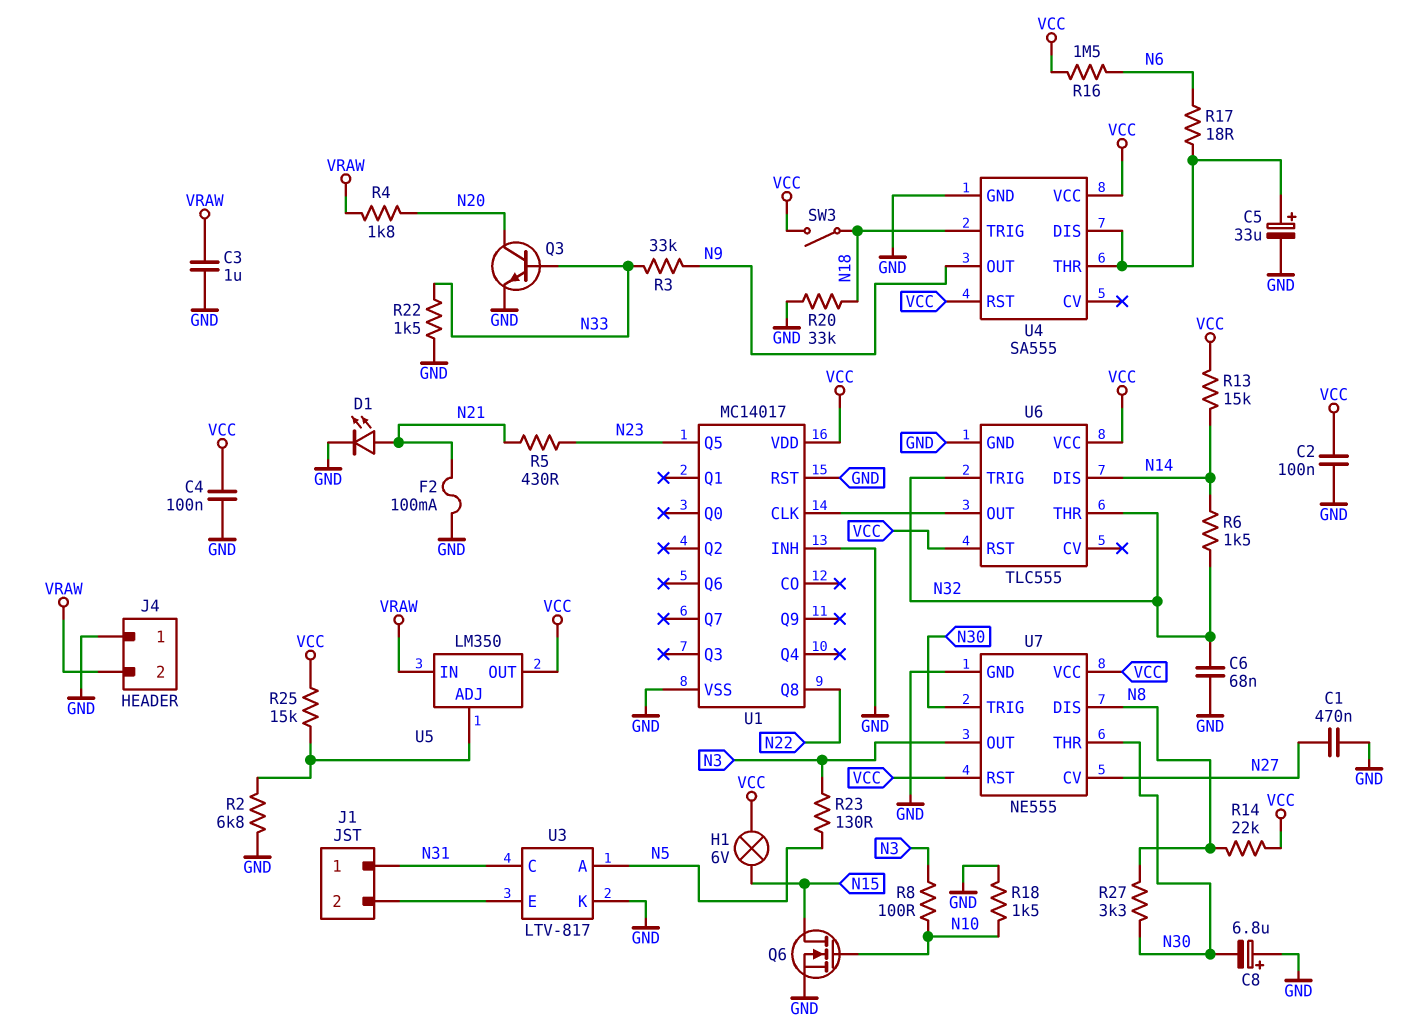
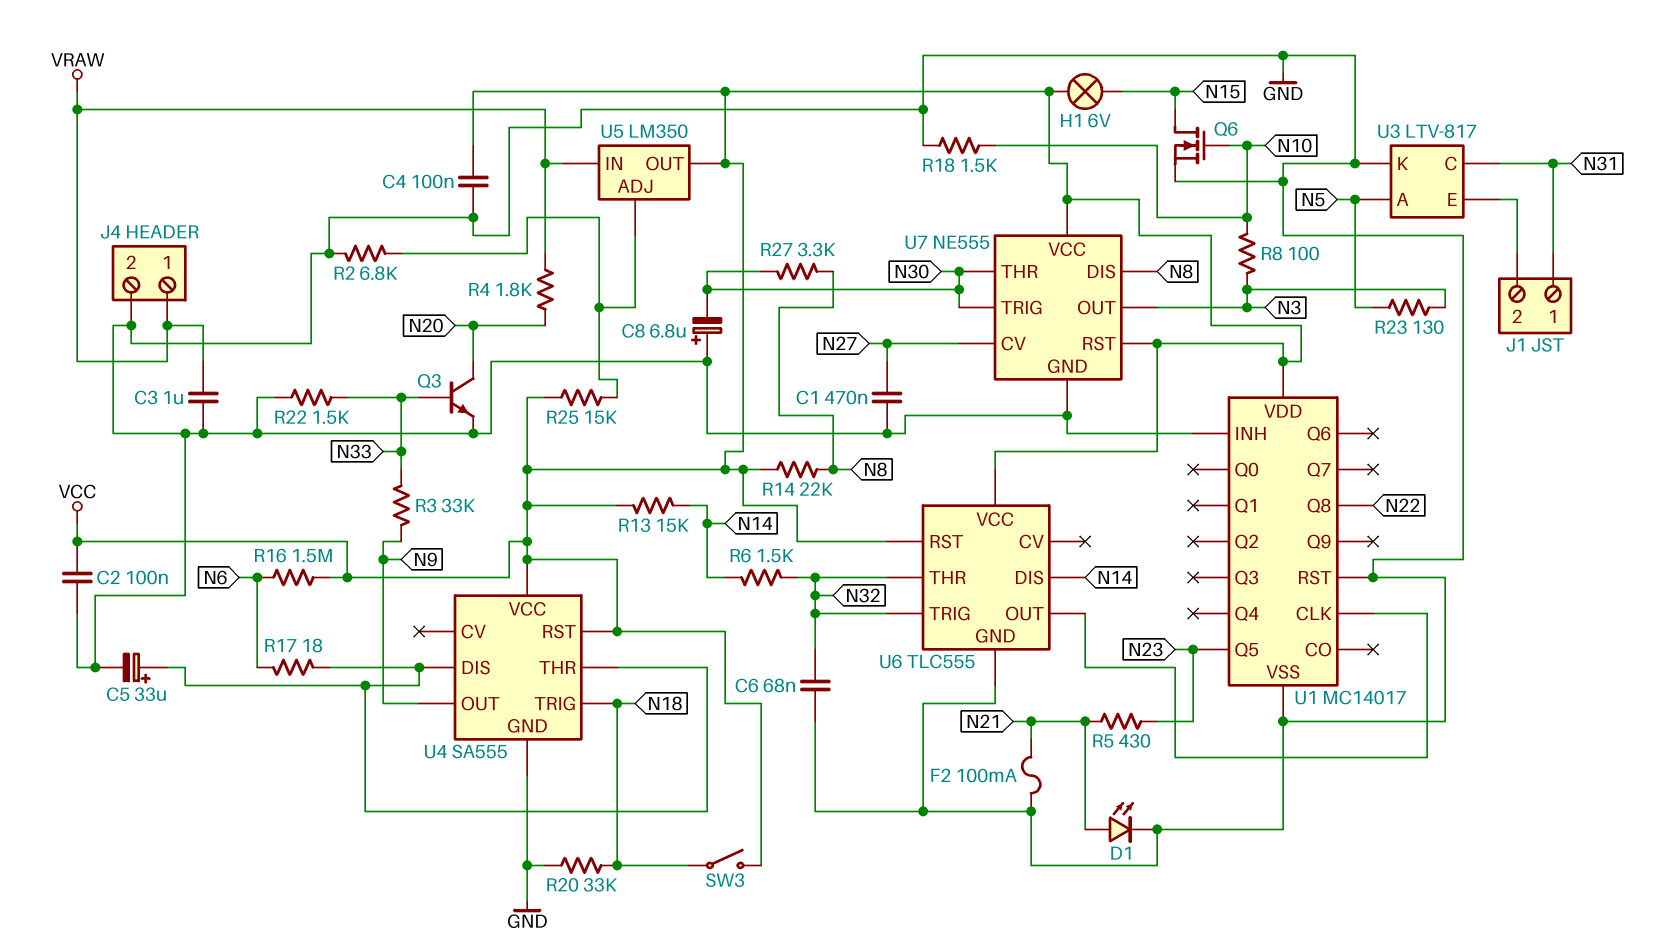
J4 pin 1: GND -> VRAW
J4 pin 2: VRAW -> GND

